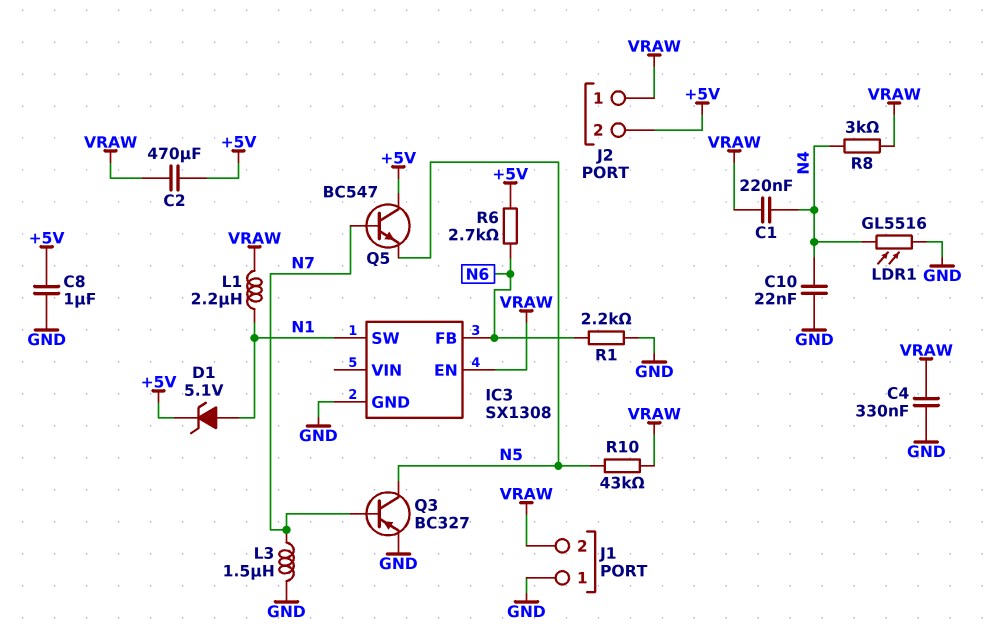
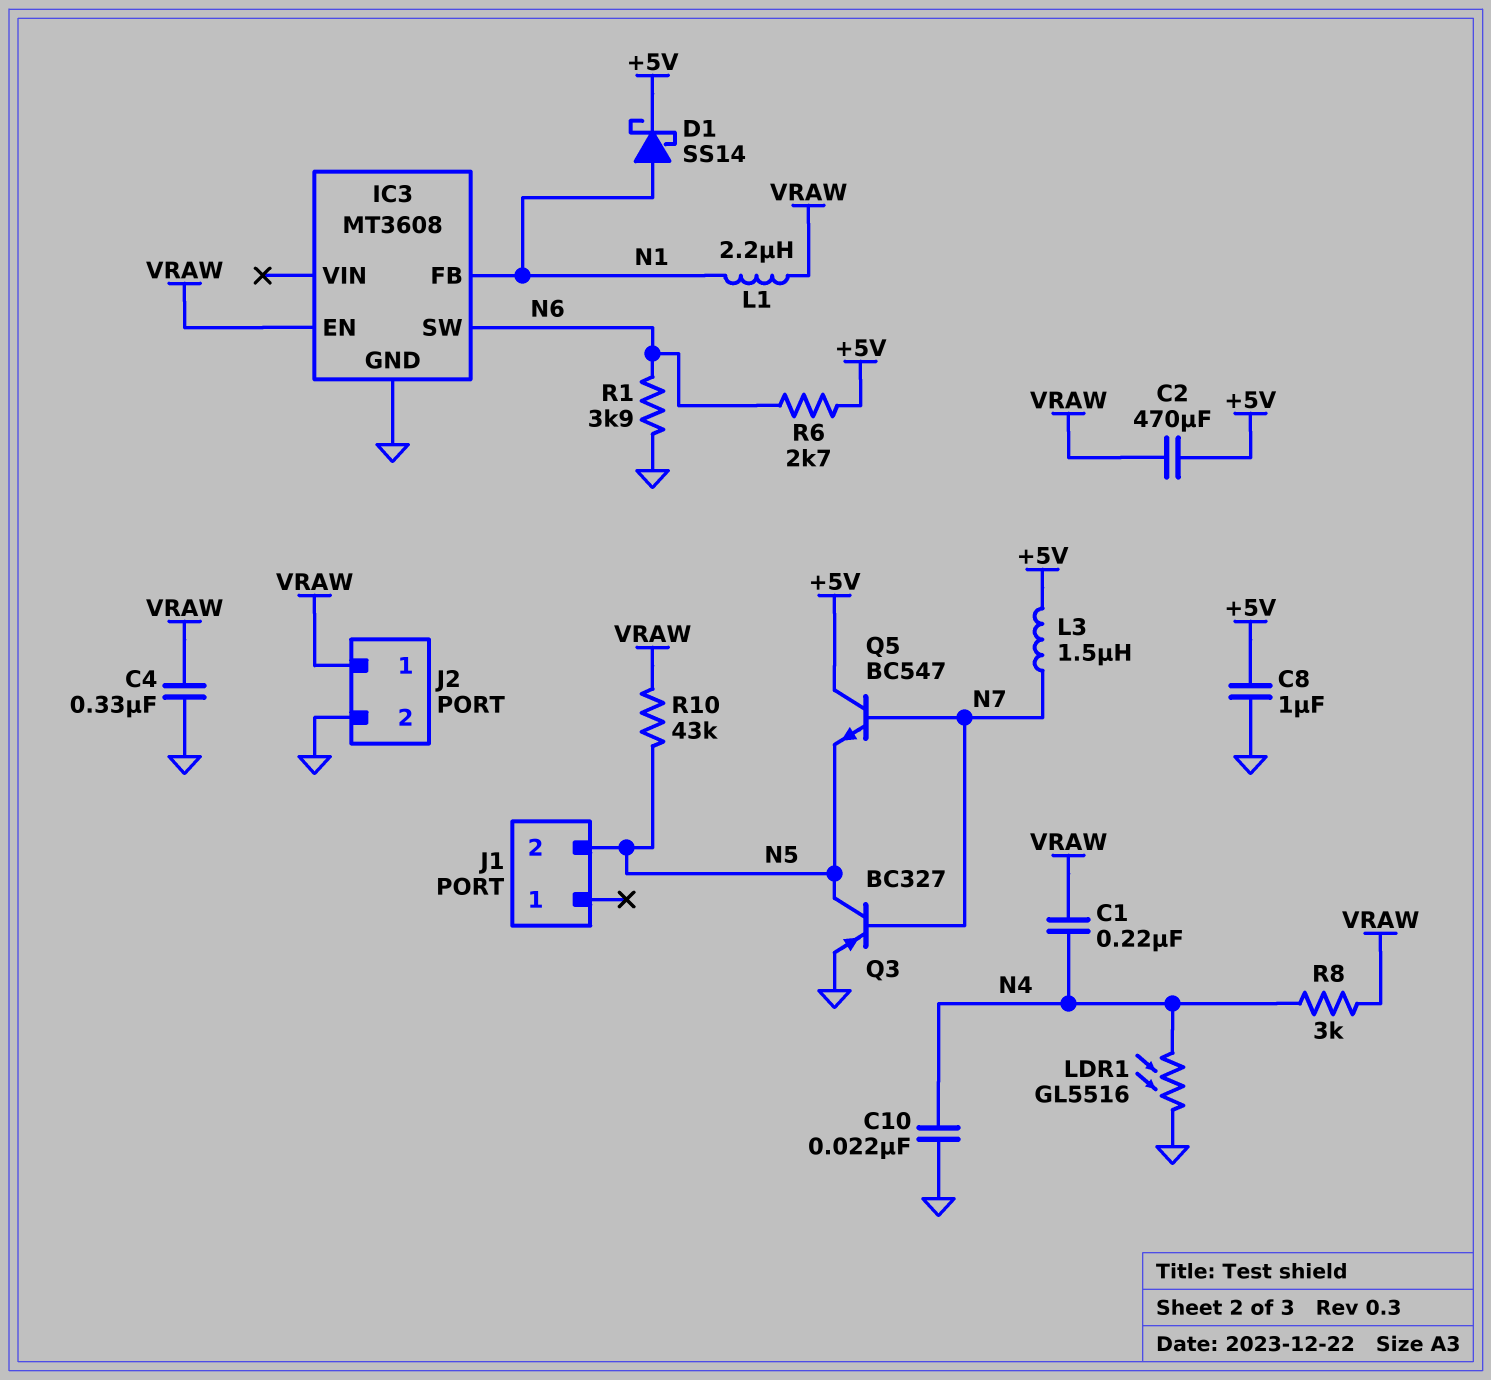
D1: zener 5.1V (A N1, K +5V) -> schottky SS14 (A N1, K +5V)
IC3: SX1308 -> MT3608
IC3 pin FB: N6 -> N1
IC3 pin SW: N1 -> N6
J1 pin 1: GND -> none
J1 pin 2: VRAW -> N5
J2 pin 2: +5V -> GND
L3: 1.5uH (GND, N7) -> 1.5uH (+5V, N7)
R1: 2.2k (GND, N6) -> 3.9k (GND, N6)

